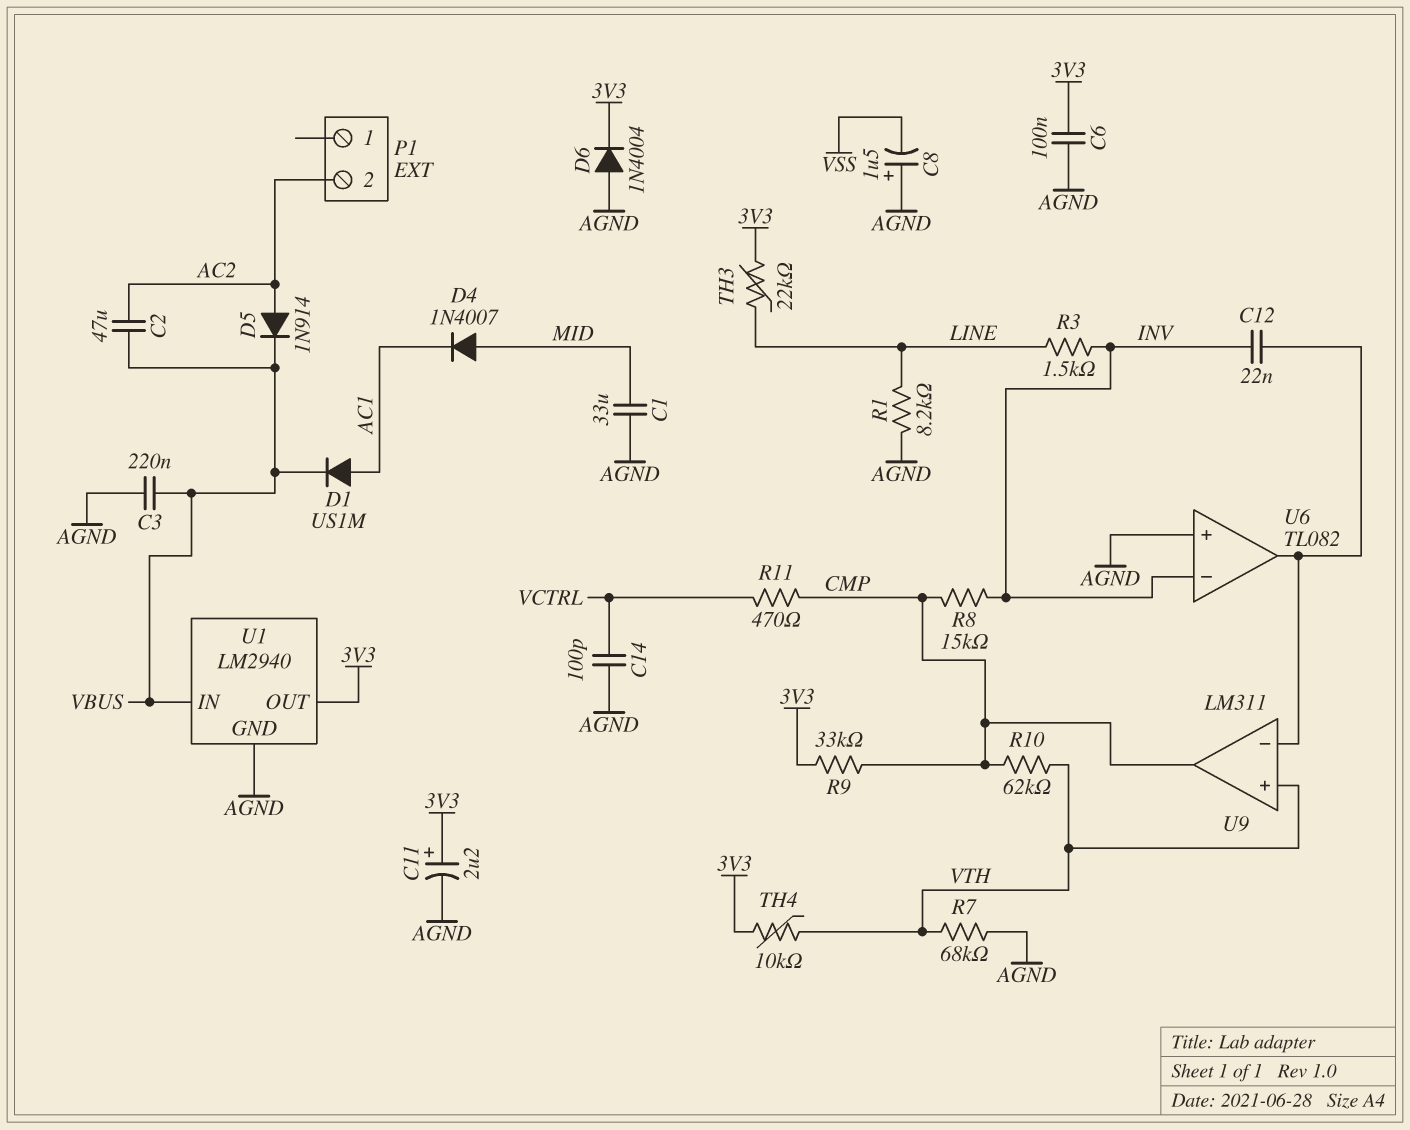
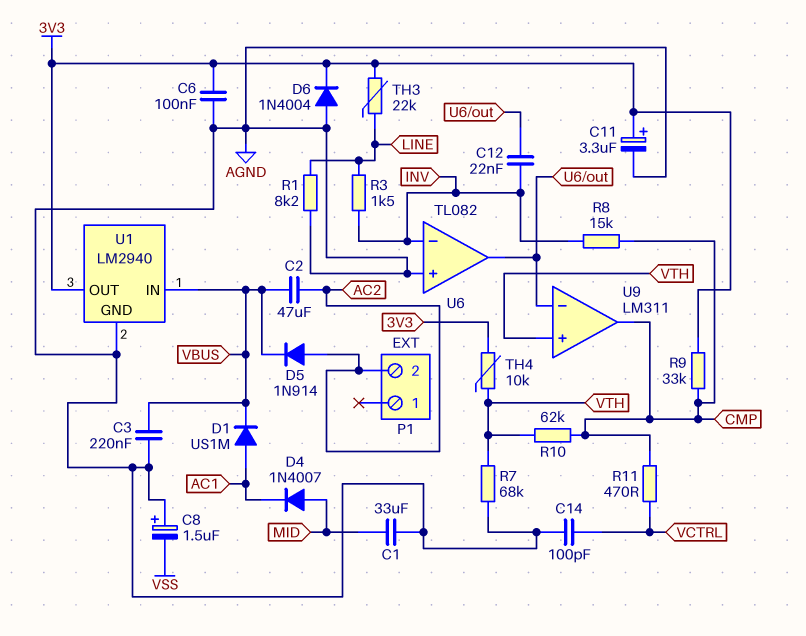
C11: 2.2uF (plus 3V3, minus AGND) -> 3.3uF (plus 3V3, minus AGND)

